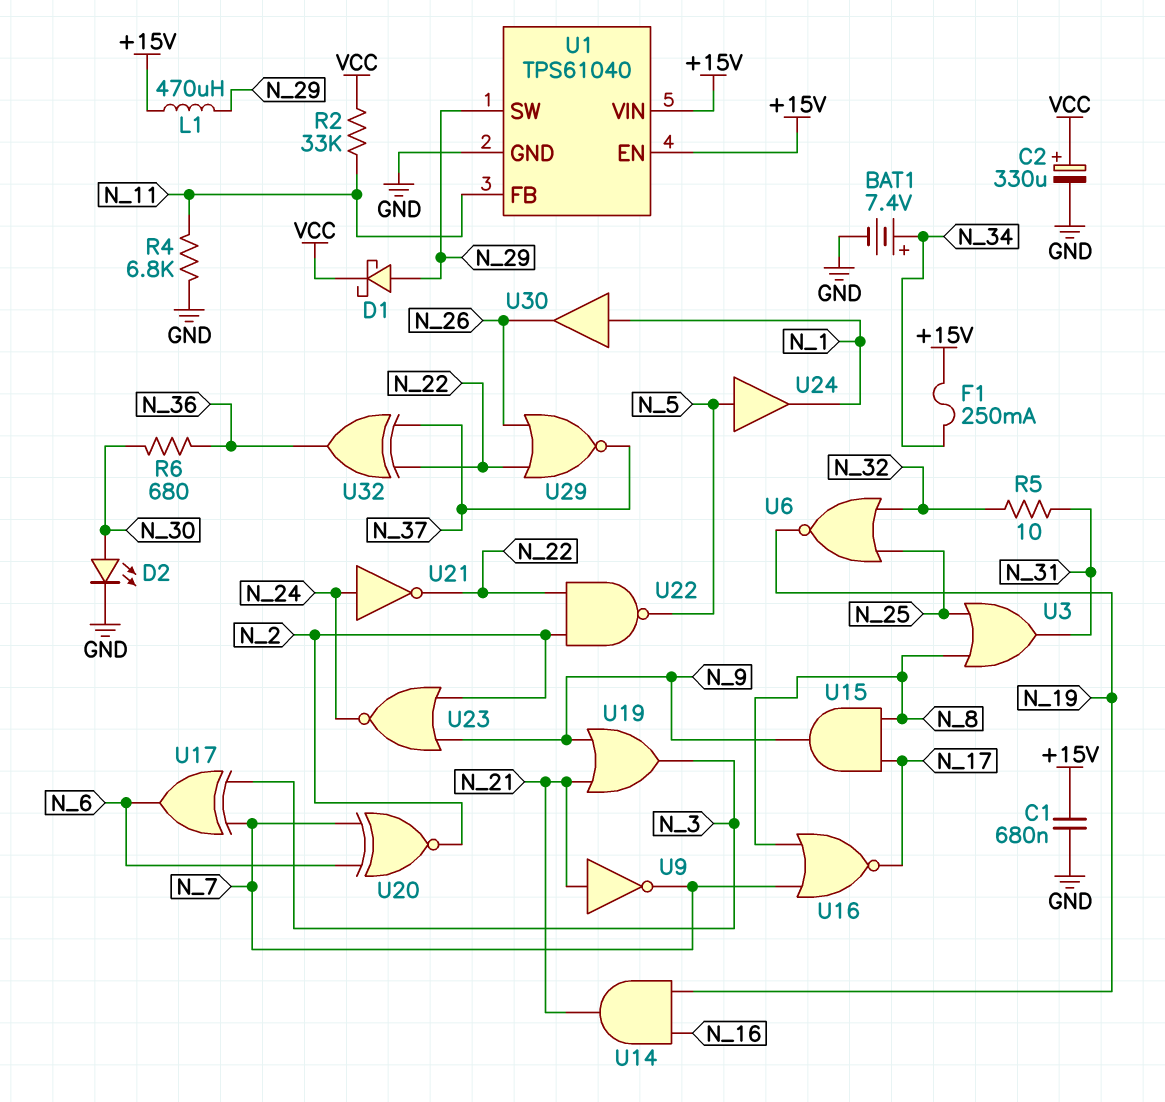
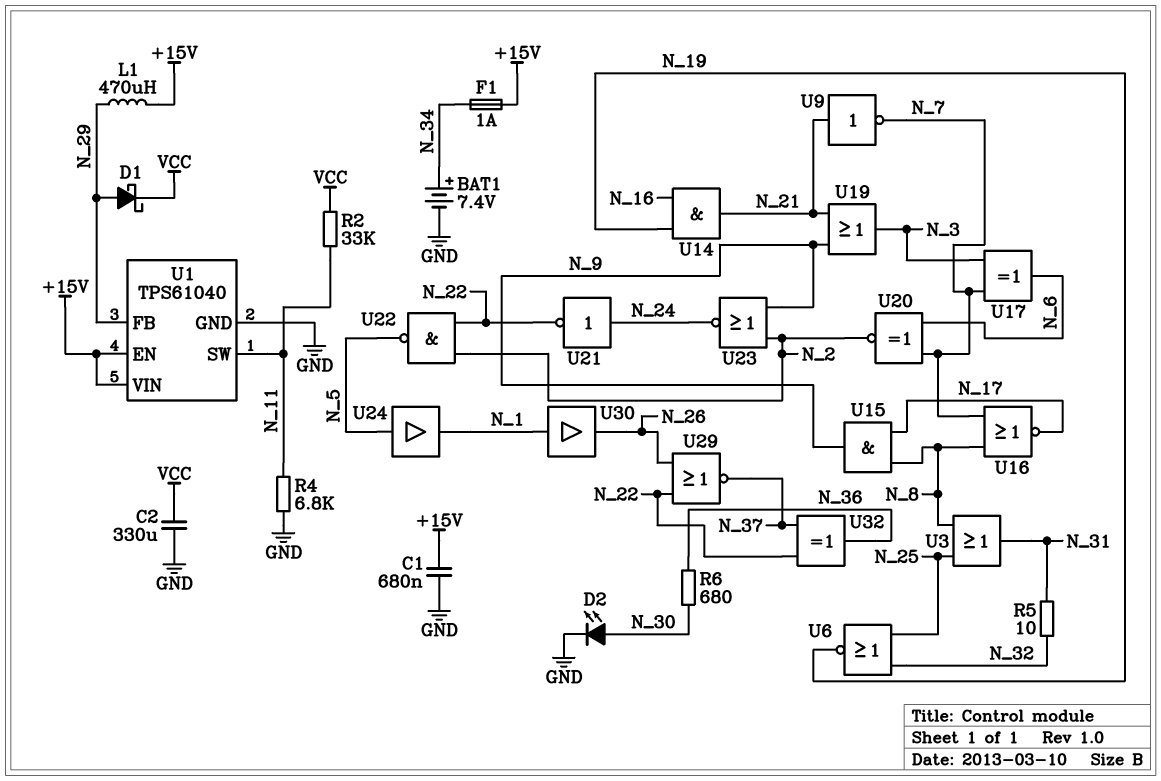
C2: 330uF (plus VCC, minus GND) -> 330uF (GND, VCC)
F1: 250mA (+15V, N_34) -> 1A (+15V, N_34)
U1 pin FB: N_11 -> N_29
U1 pin SW: N_29 -> N_11

